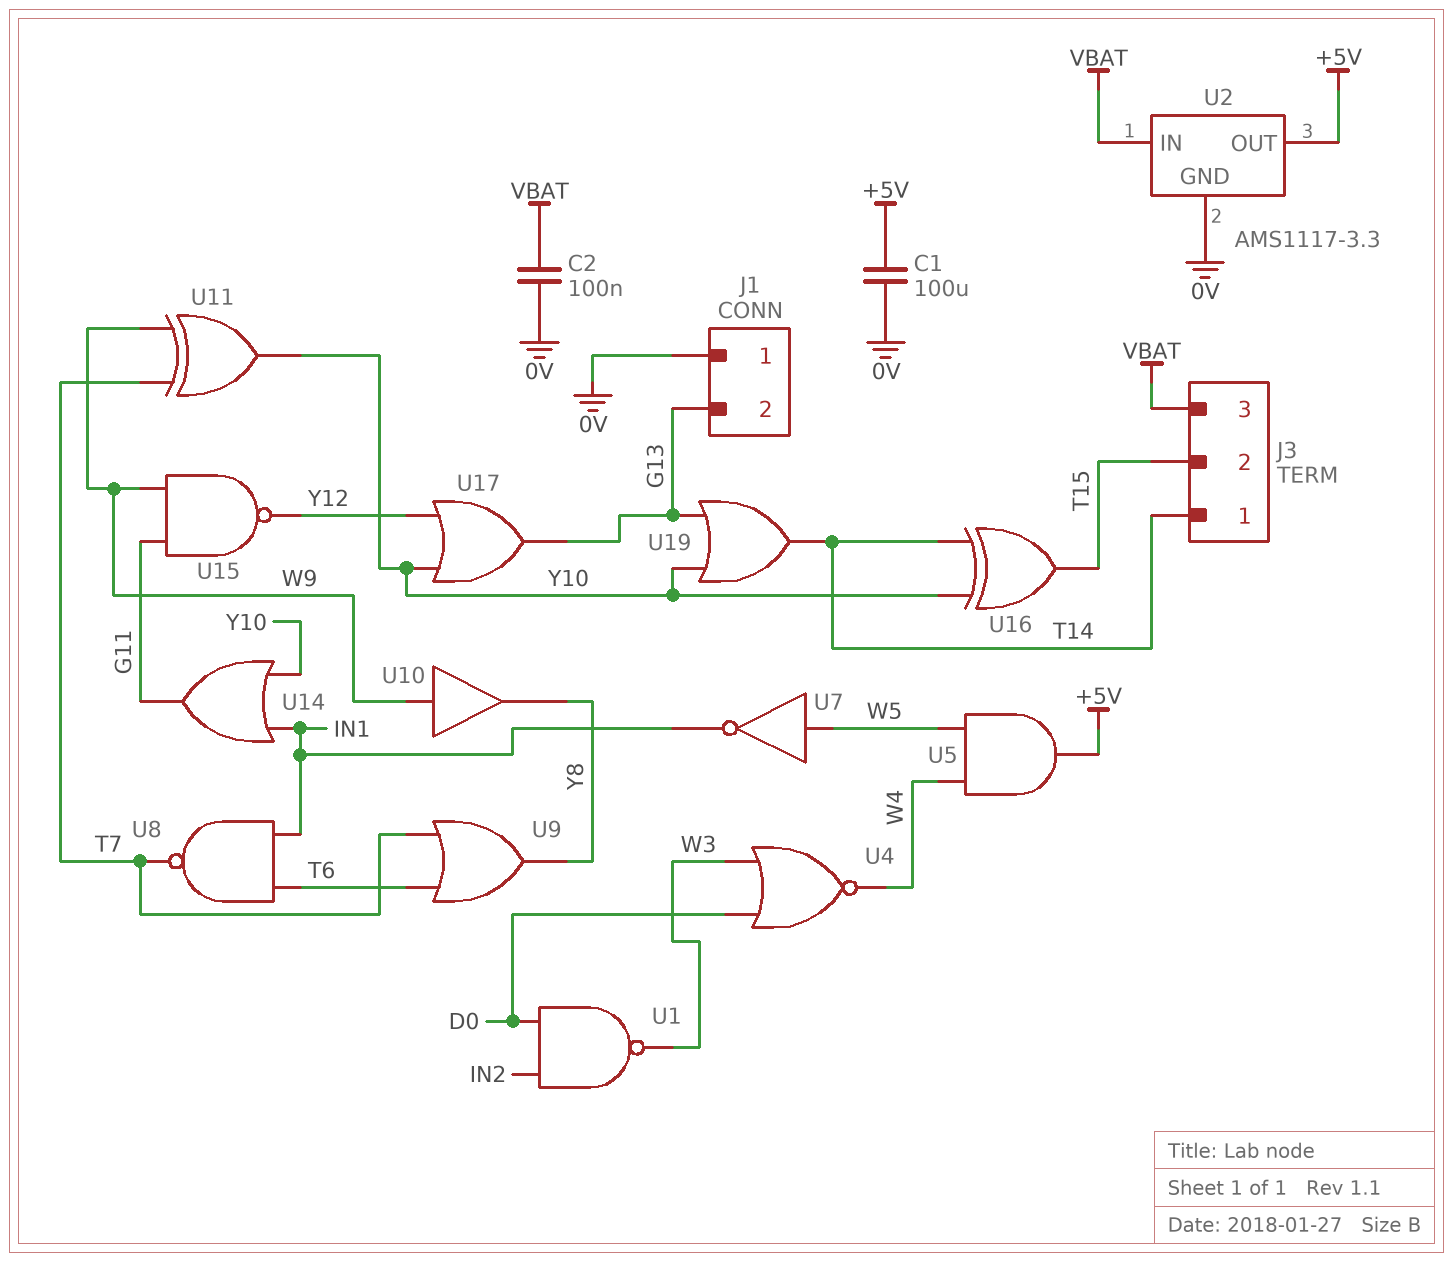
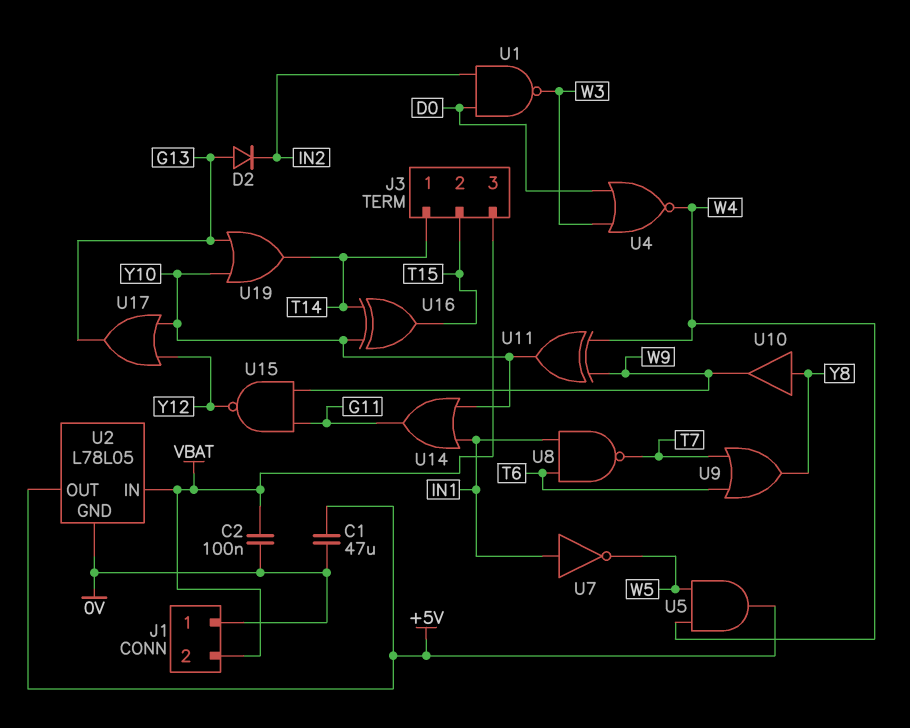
C1: 100uF (+5V, 0V) -> 47uF (+5V, 0V)
D2: none -> diode (A G13, K IN2)
J1 pin 2: G13 -> VBAT
U2: AMS1117-3.3 -> L78L05
U7: NOT (in W5, out IN1) -> NOT (in IN1, out W5)
U10: buffer (in W9, out Y8) -> buffer (in Y8, out W9)
U11: XOR (in T7, in W9, out Y10) -> XOR (in W4, in W9, out Y10)

